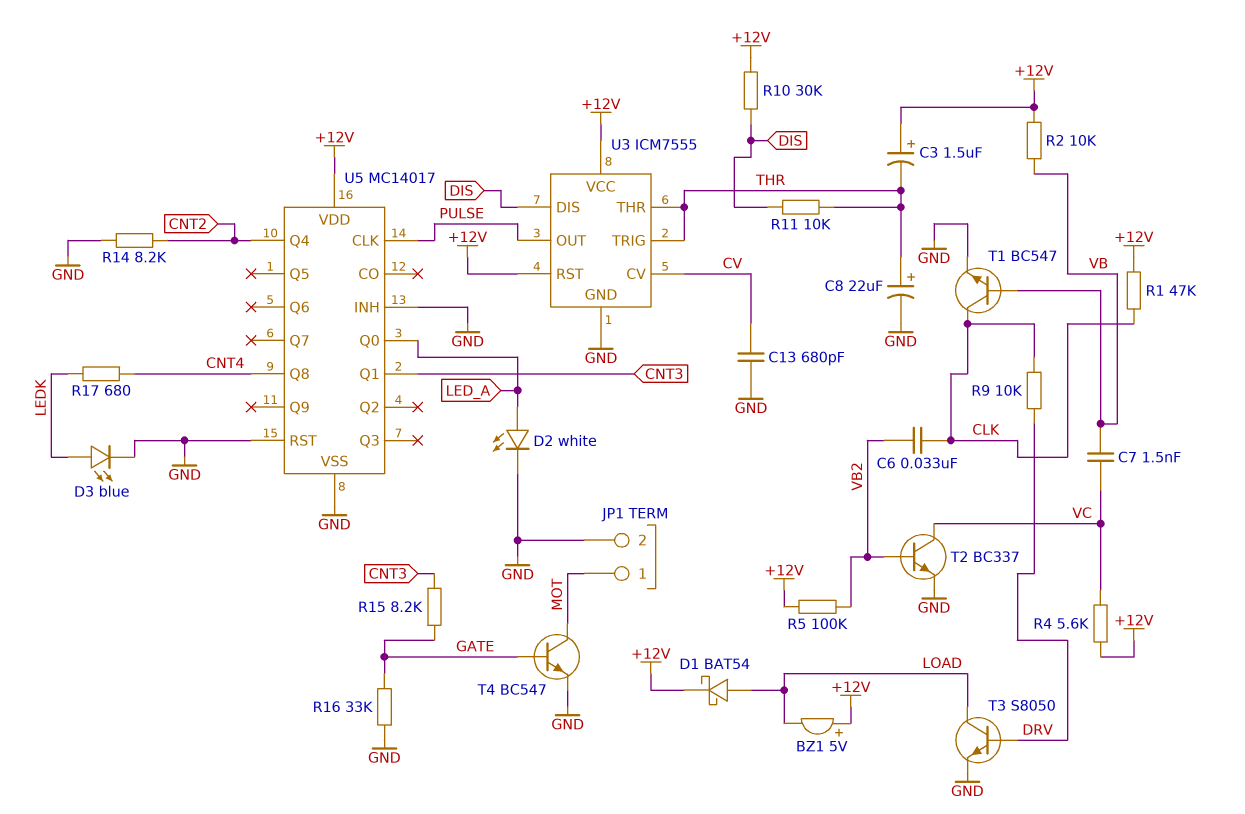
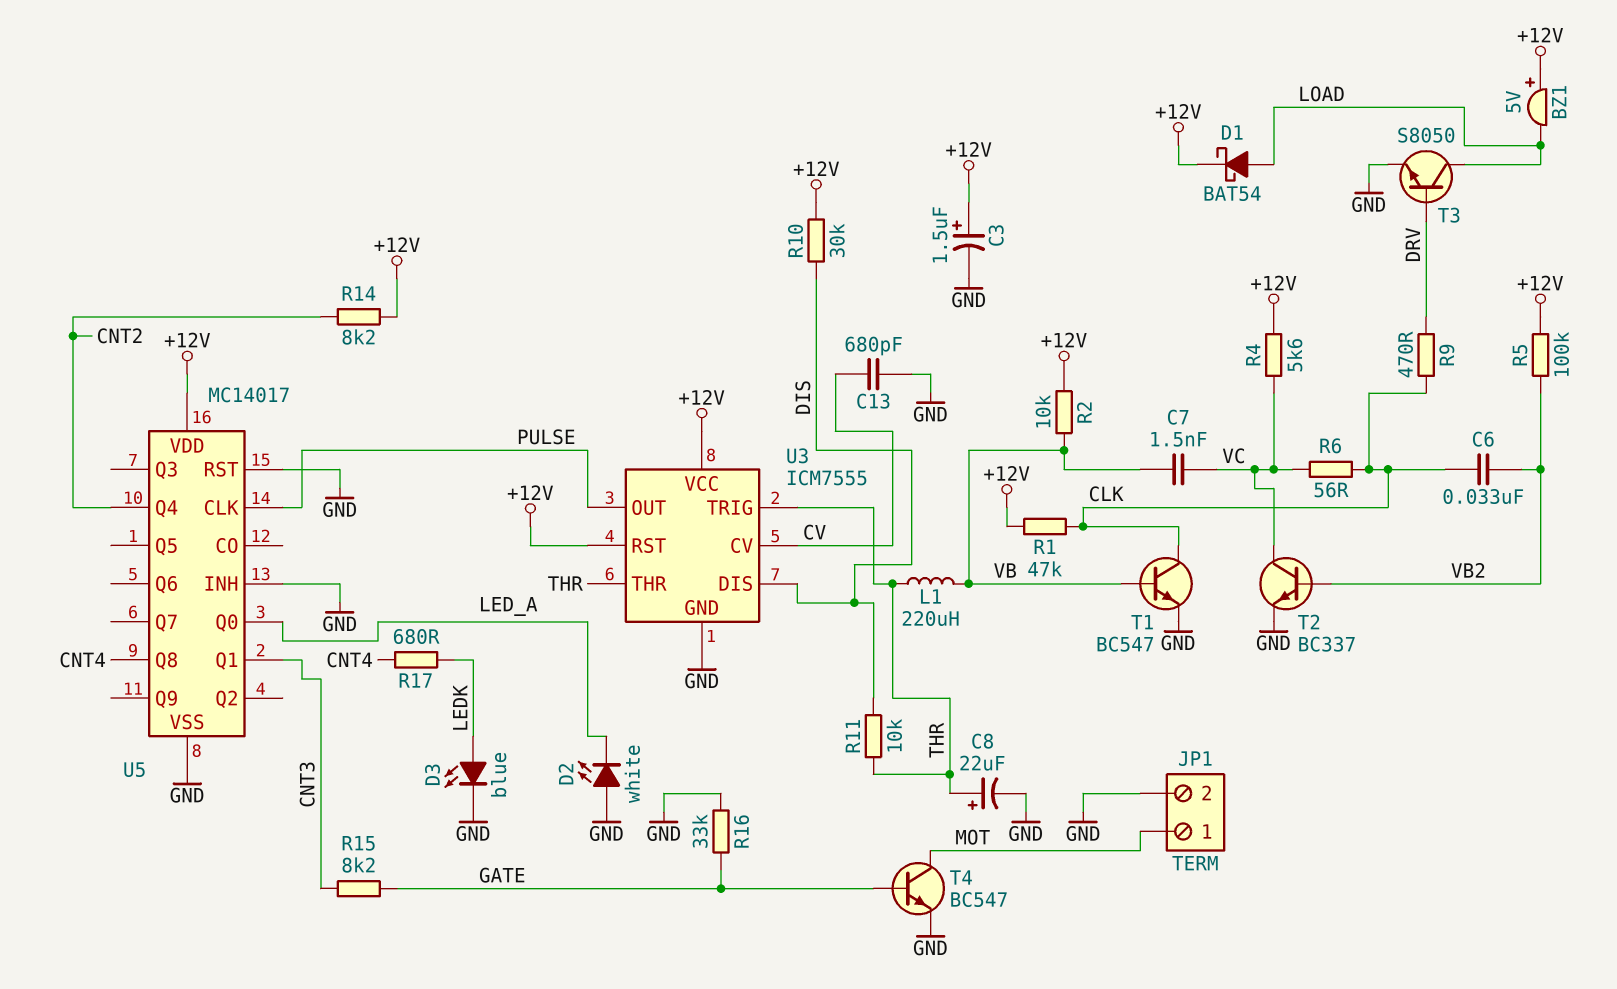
C3: 1.5uF (plus +12V, minus THR) -> 1.5uF (plus +12V, minus GND)
D2: LED white (A LED_A, K GND) -> LED white (A GND, K LED_A)
L1: none -> 220uH (THR, VB)
R6: none -> 56 (CLK, VC)
R9: 10k (CLK, DRV) -> 470 (CLK, DRV)
R14: 8.2k (CNT2, GND) -> 8.2k (+12V, CNT2)

